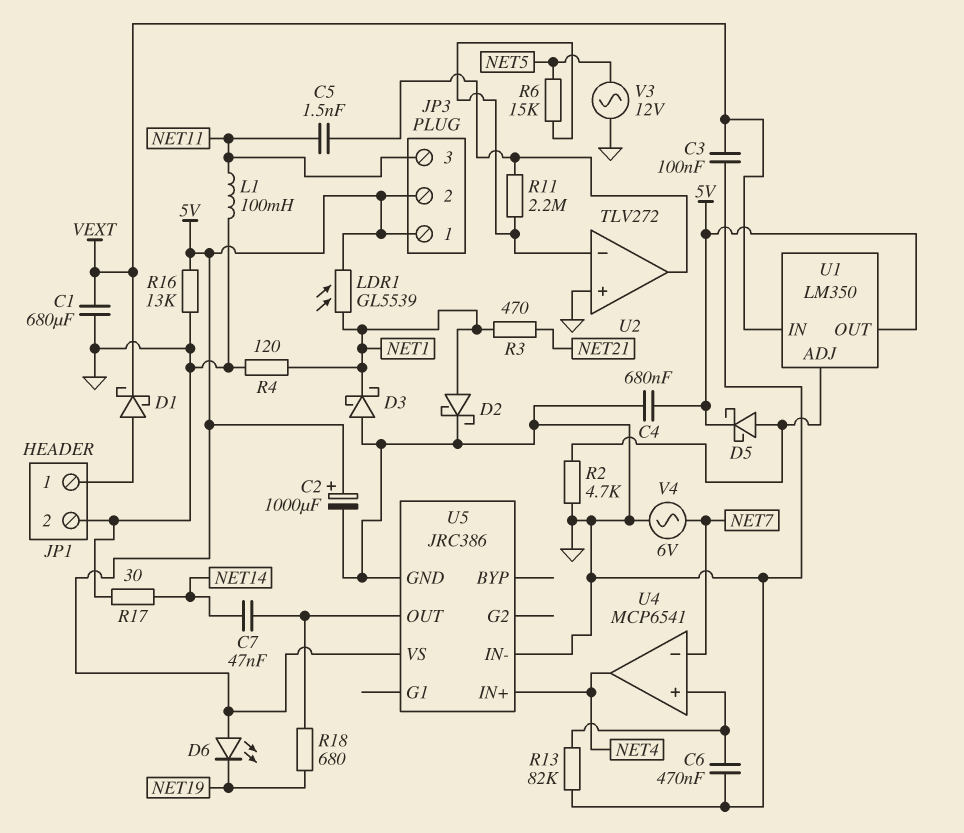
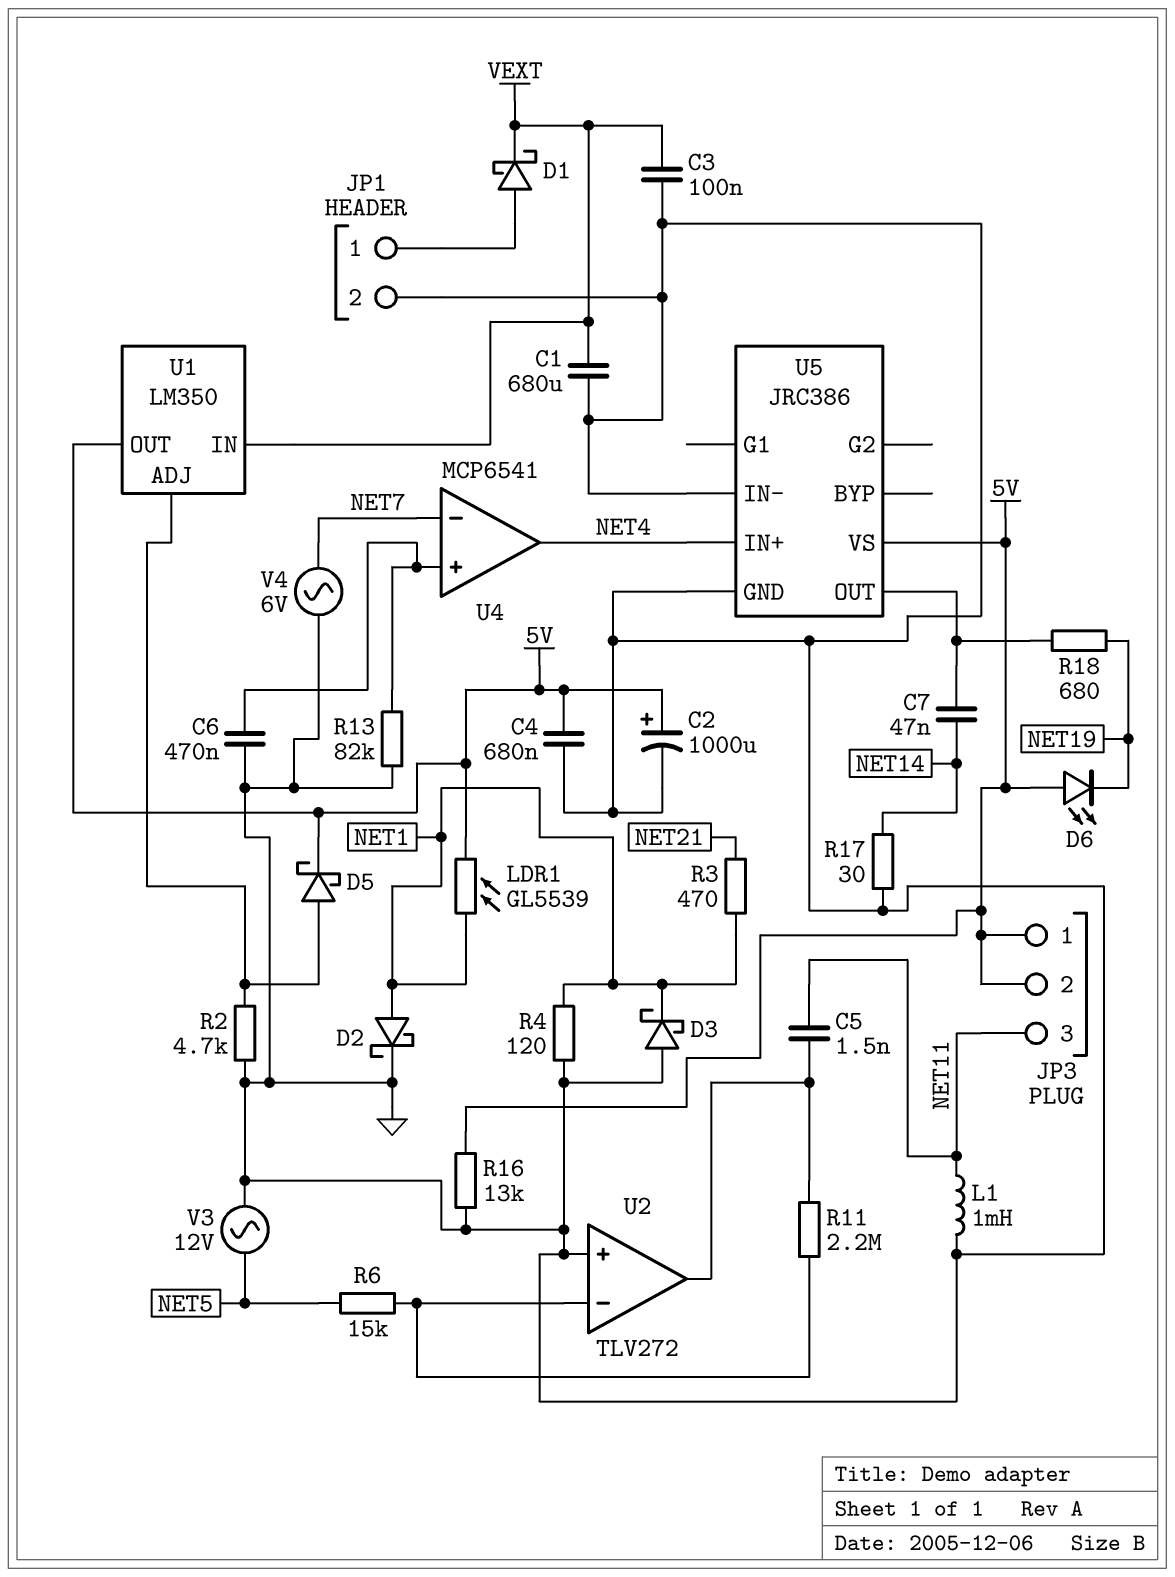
L1: 100mH (GND, NET11) -> 1mH (GND, NET11)

